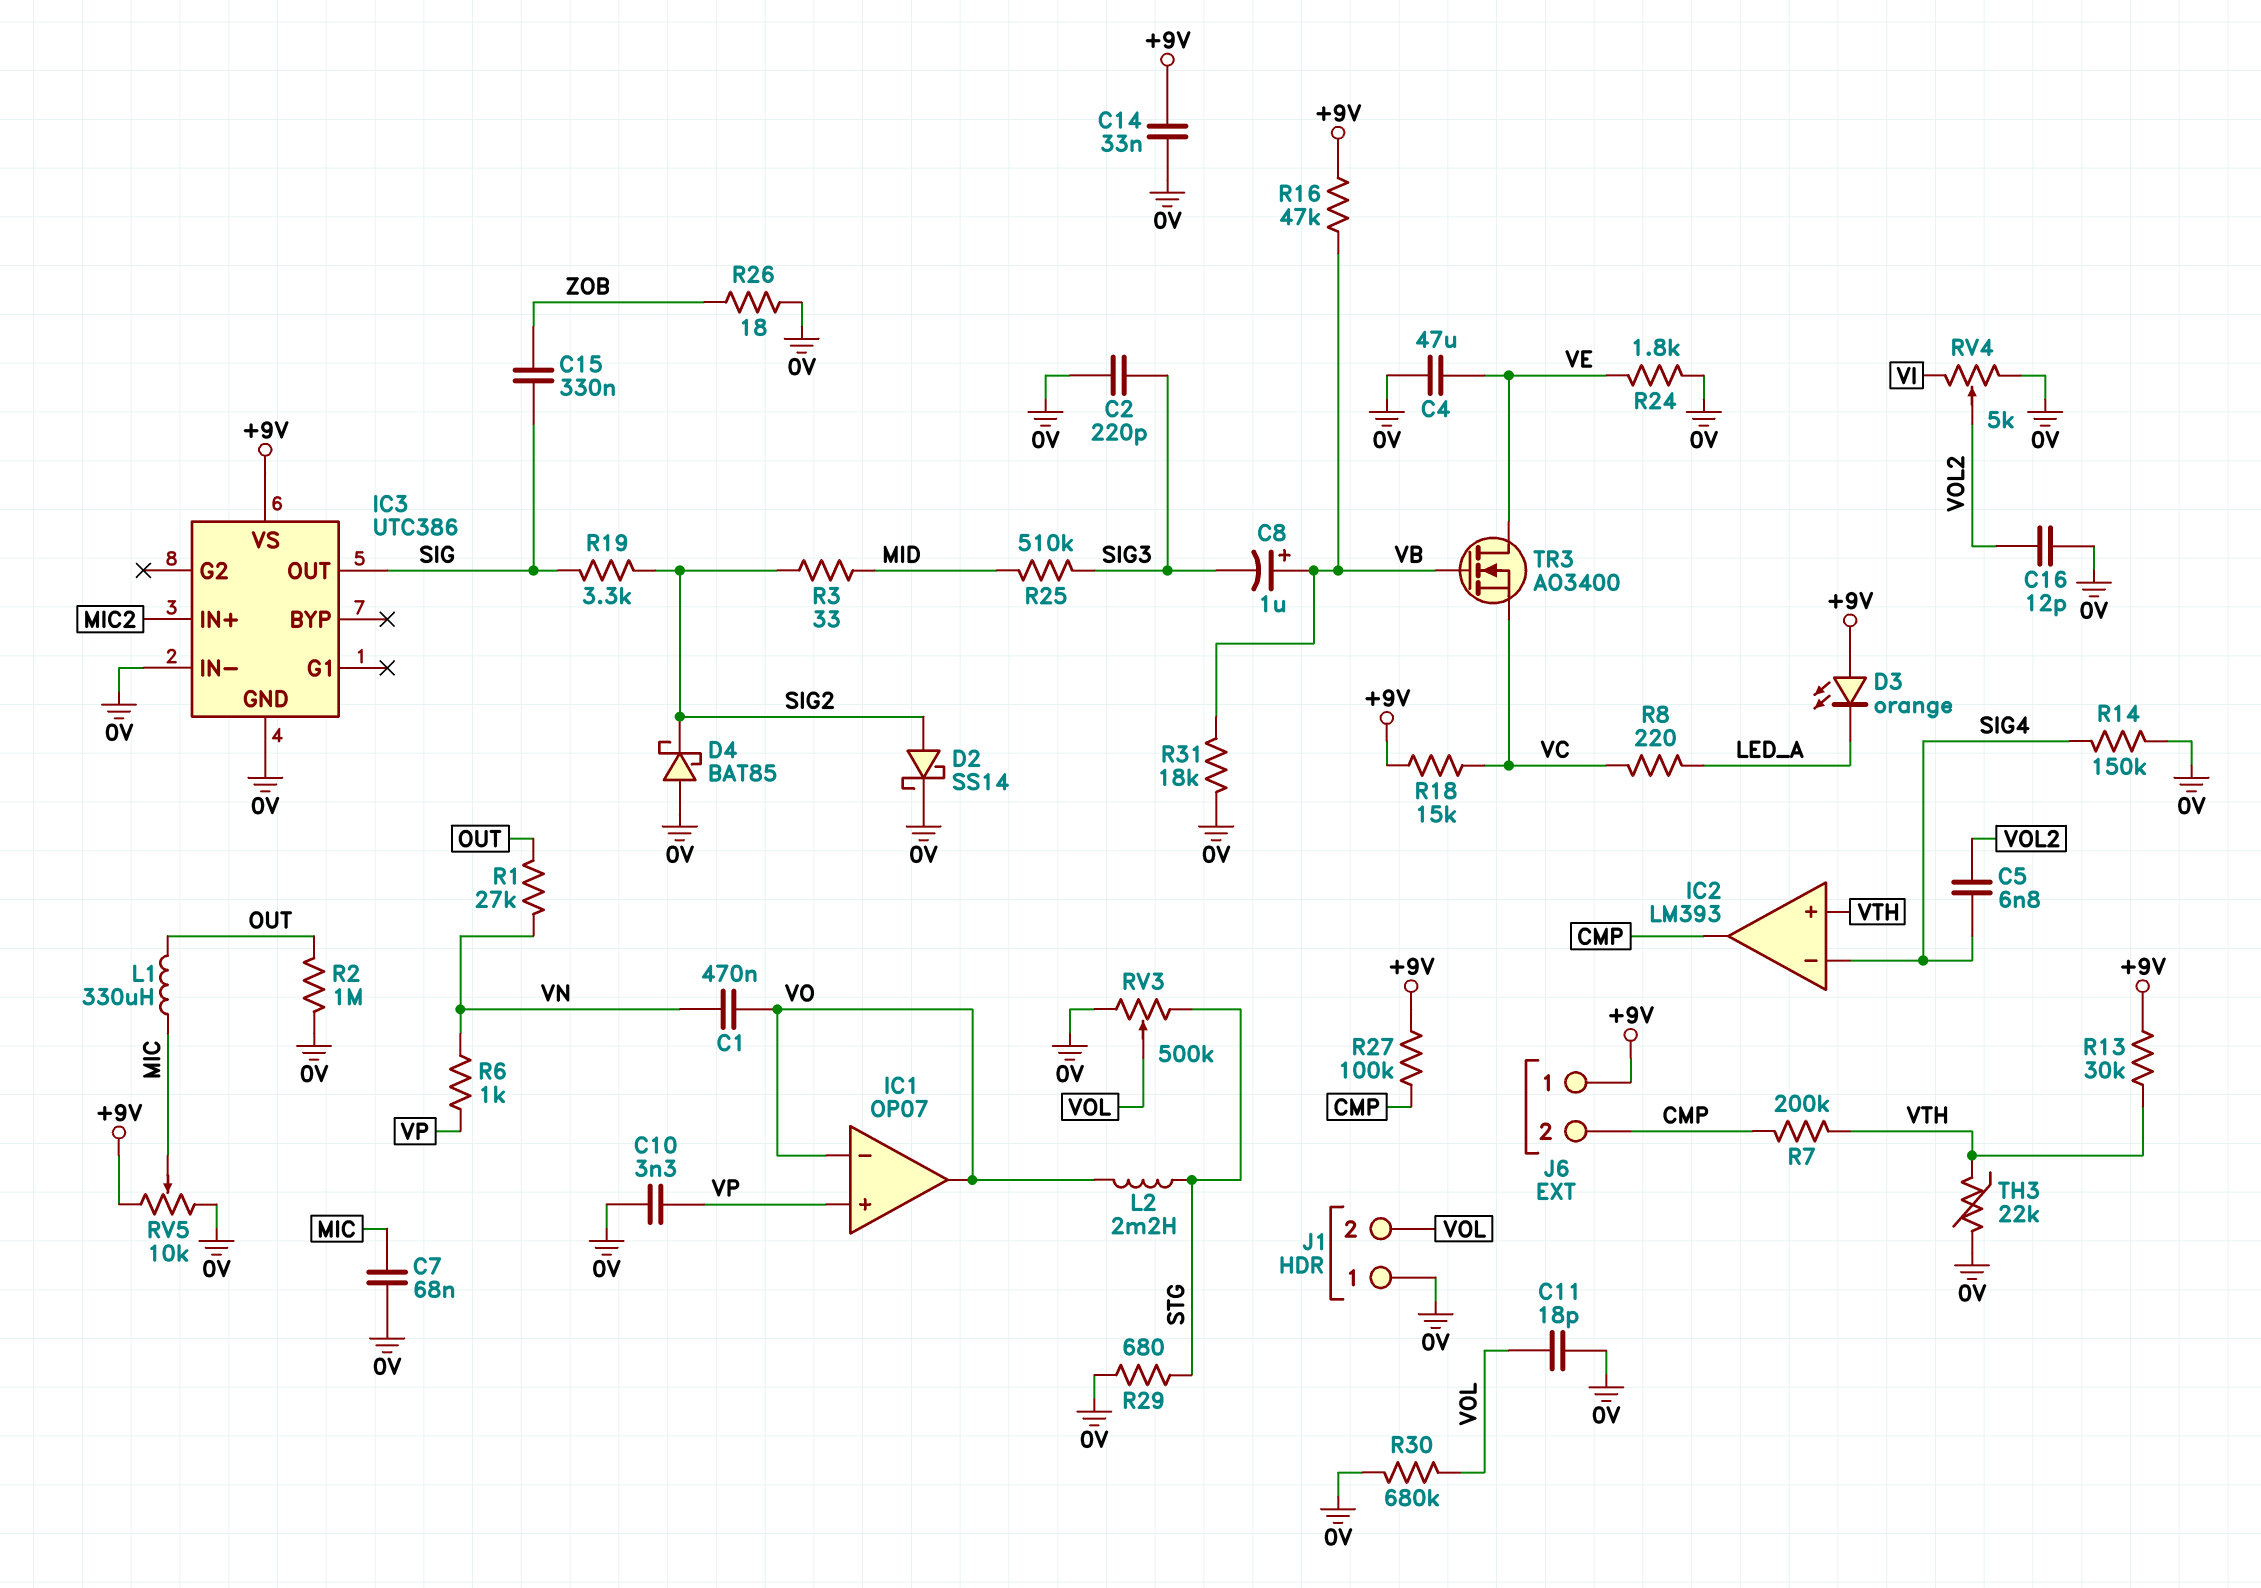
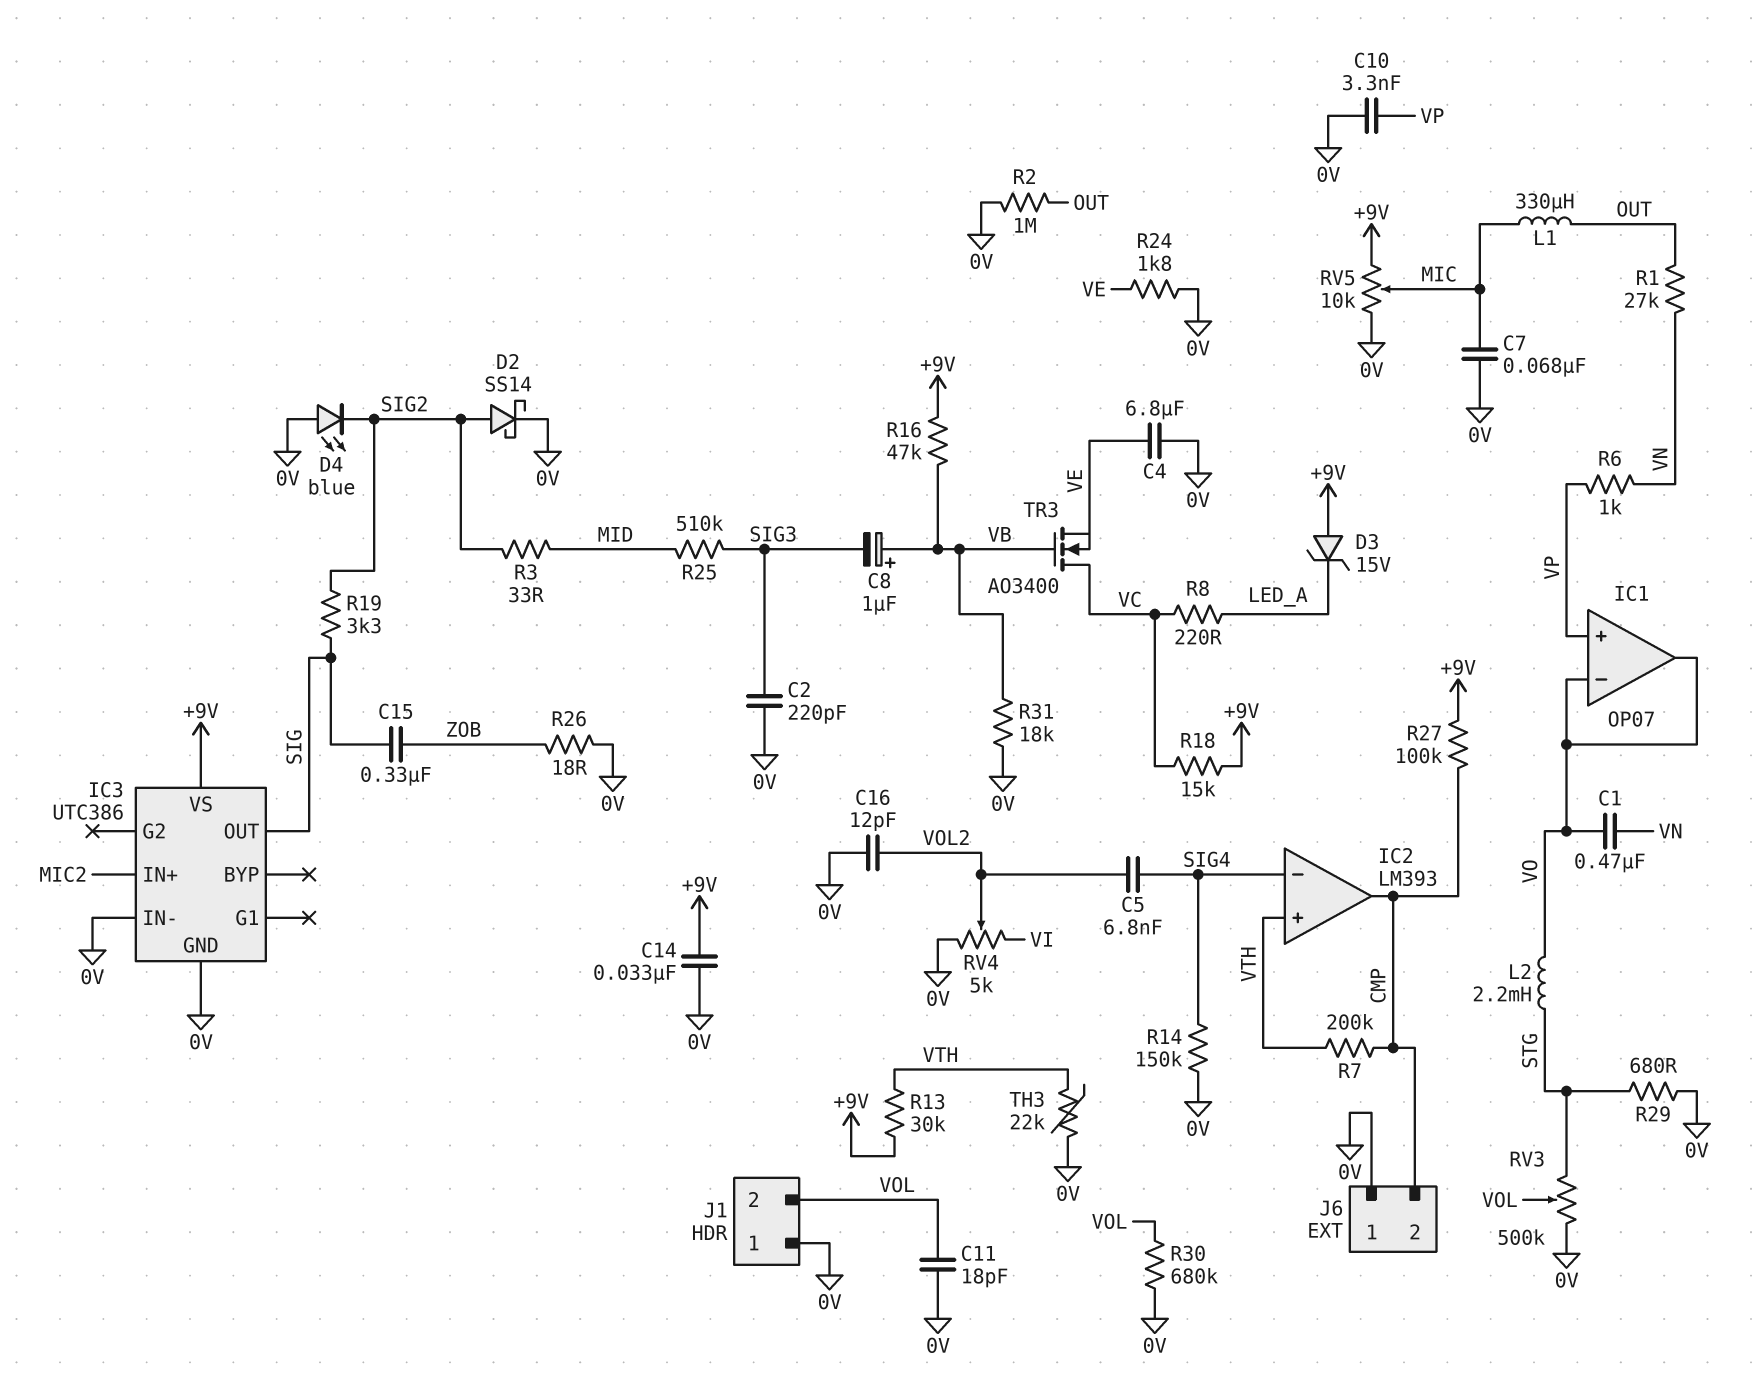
C4: 47uF (0V, VE) -> 6.8uF (0V, VE)
D3: LED orange (A +9V, K LED_A) -> zener 15V (A +9V, K LED_A)
D4: schottky BAT85 (A 0V, K SIG2) -> LED blue (A 0V, K SIG2)
J6 pin 1: +9V -> 0V
TR3: NMOS AO3400 (G VB, D VE, S VC) -> NMOS AO3400 (G VB, D VC, S VE)

